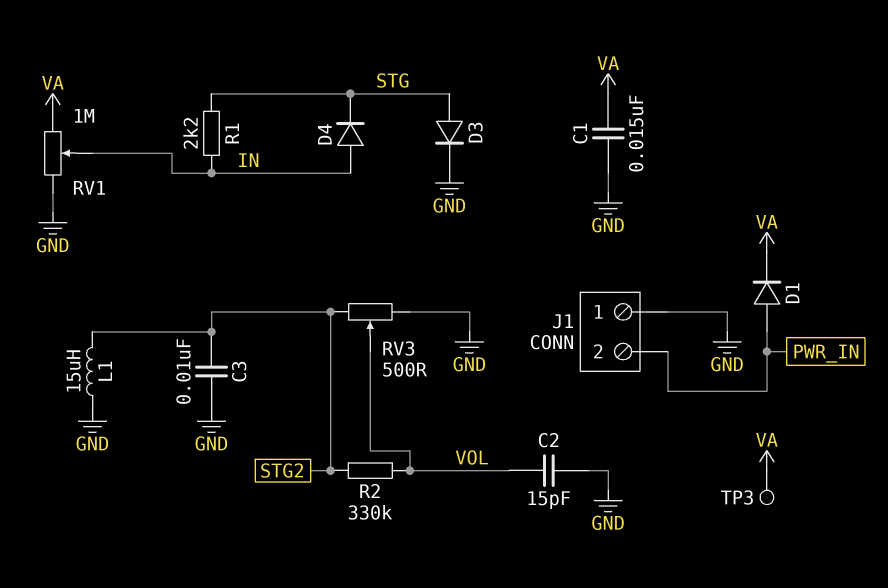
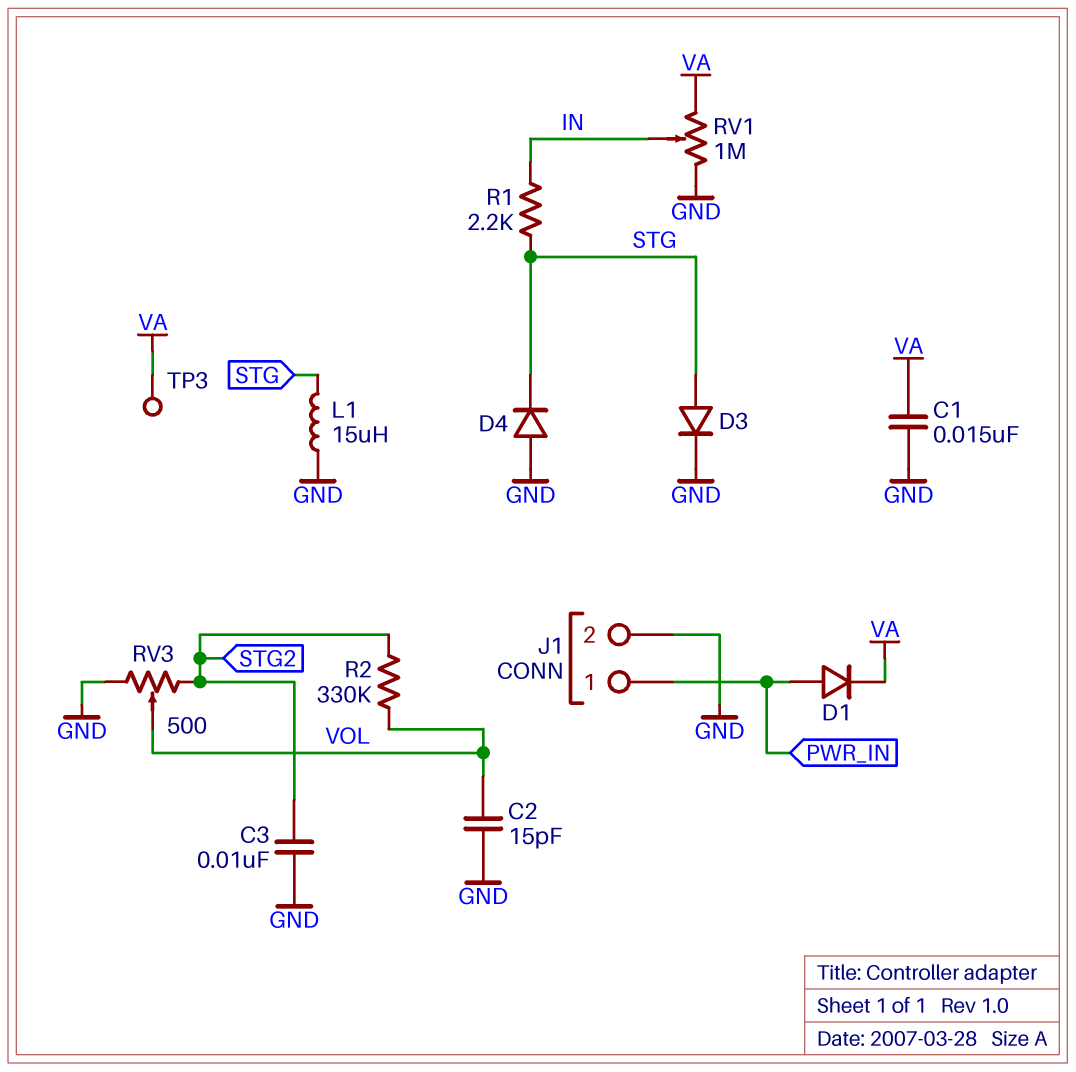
D4: diode (A IN, K STG) -> diode (A GND, K STG)
J1 pin 1: GND -> PWR_IN
J1 pin 2: PWR_IN -> GND
L1: 15uH (GND, STG2) -> 15uH (GND, STG)

